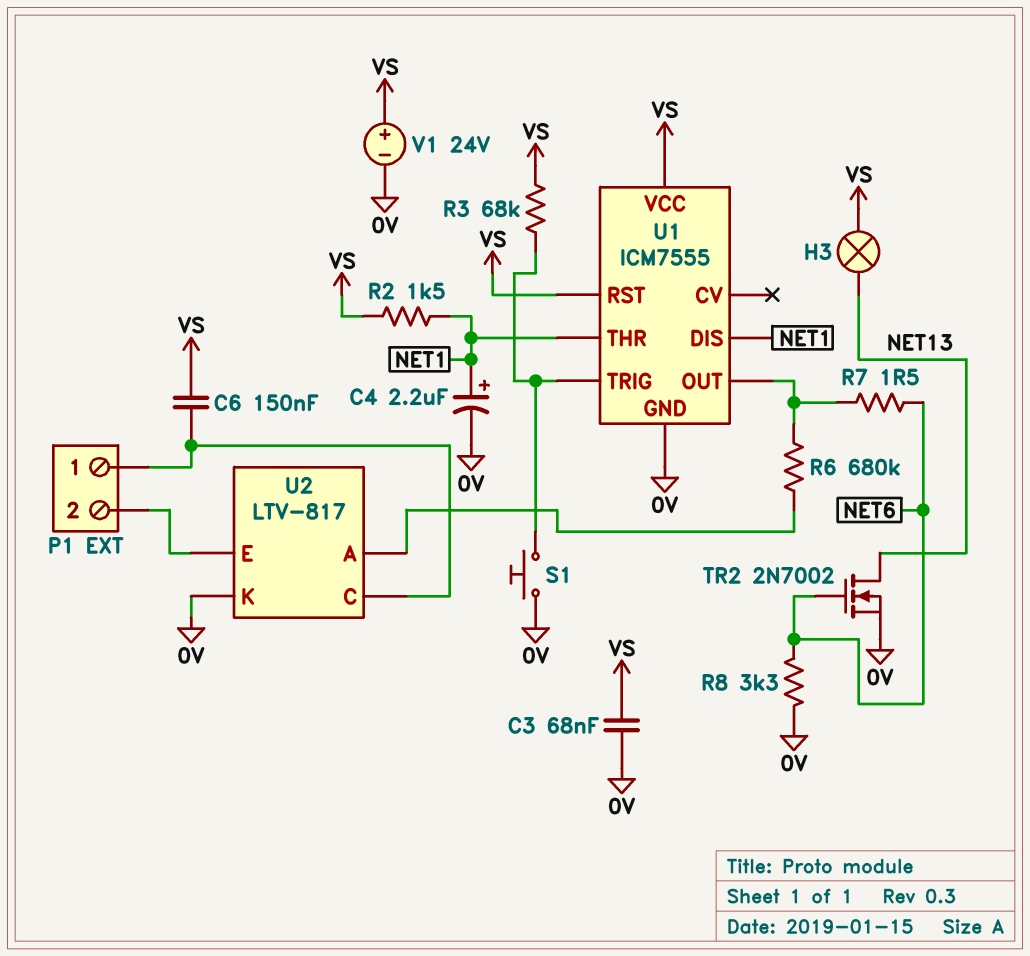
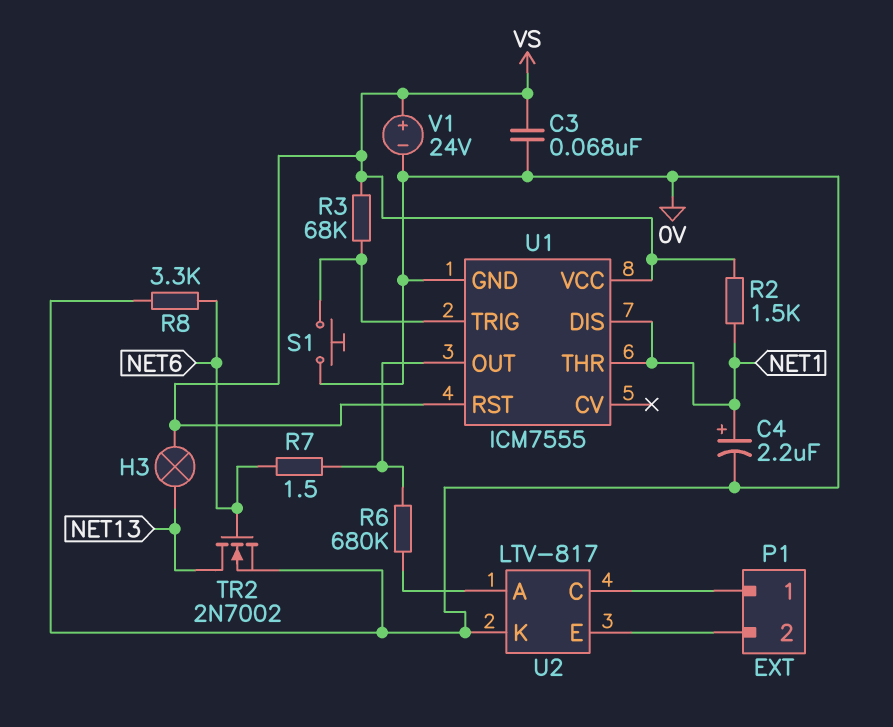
C6: 150nF (P1/1, VS) -> none

